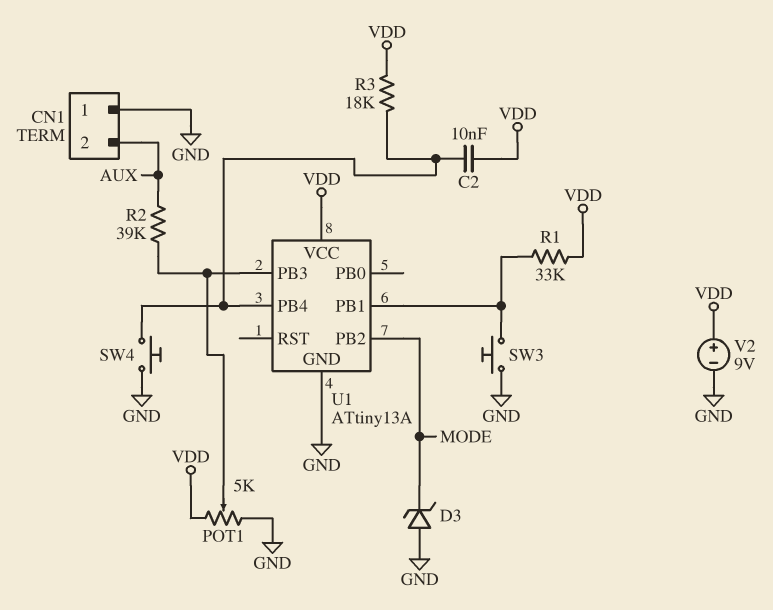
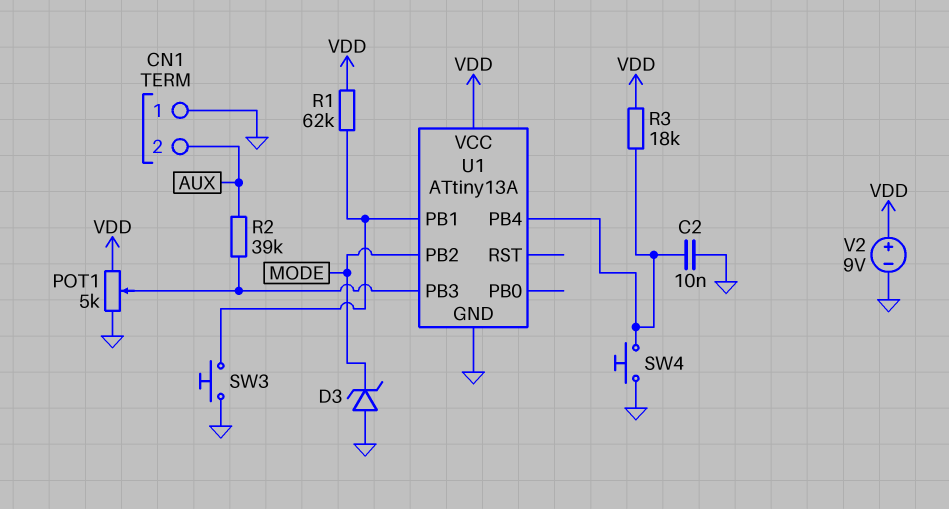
C2: 10nF (U1/PB4, VDD) -> 10nF (GND, U1/PB4)
R1: 33k (U1/PB1, VDD) -> 62k (U1/PB1, VDD)

